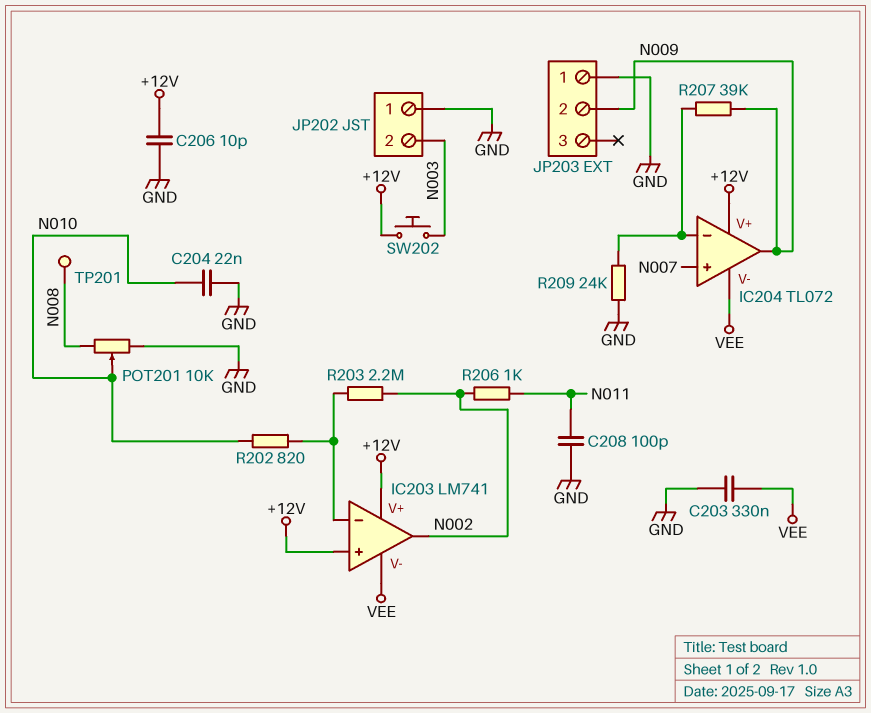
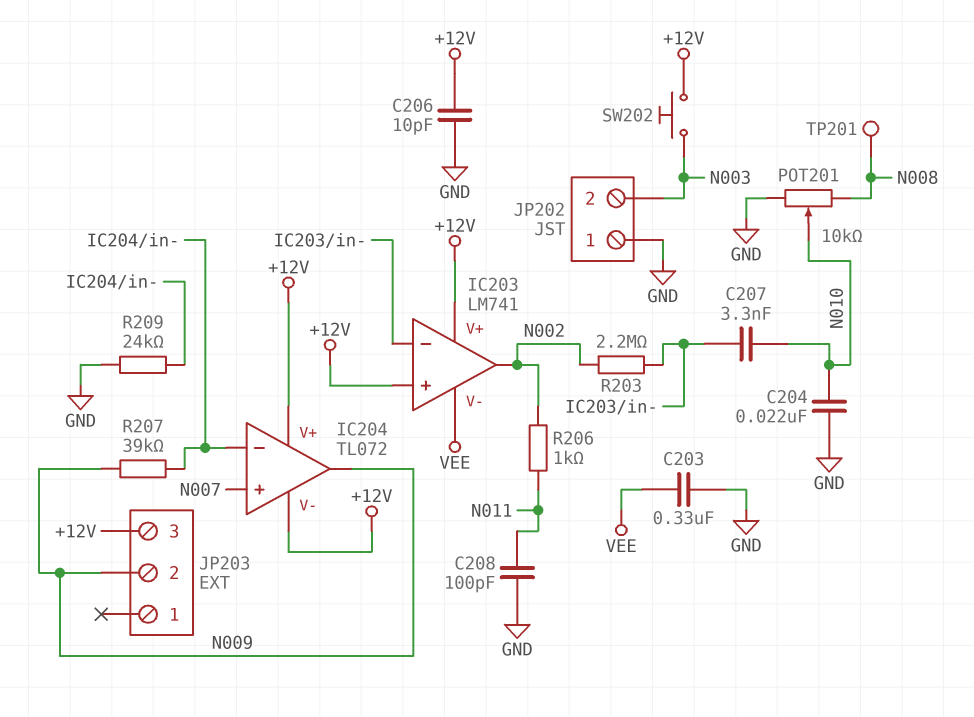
C207: none -> 3.3nF (IC203/in-, N010)
IC204 pin V-: VEE -> +12V
JP203 pin 1: GND -> none
JP203 pin 3: none -> +12V
R202: 820 (IC203/in-, N010) -> none

